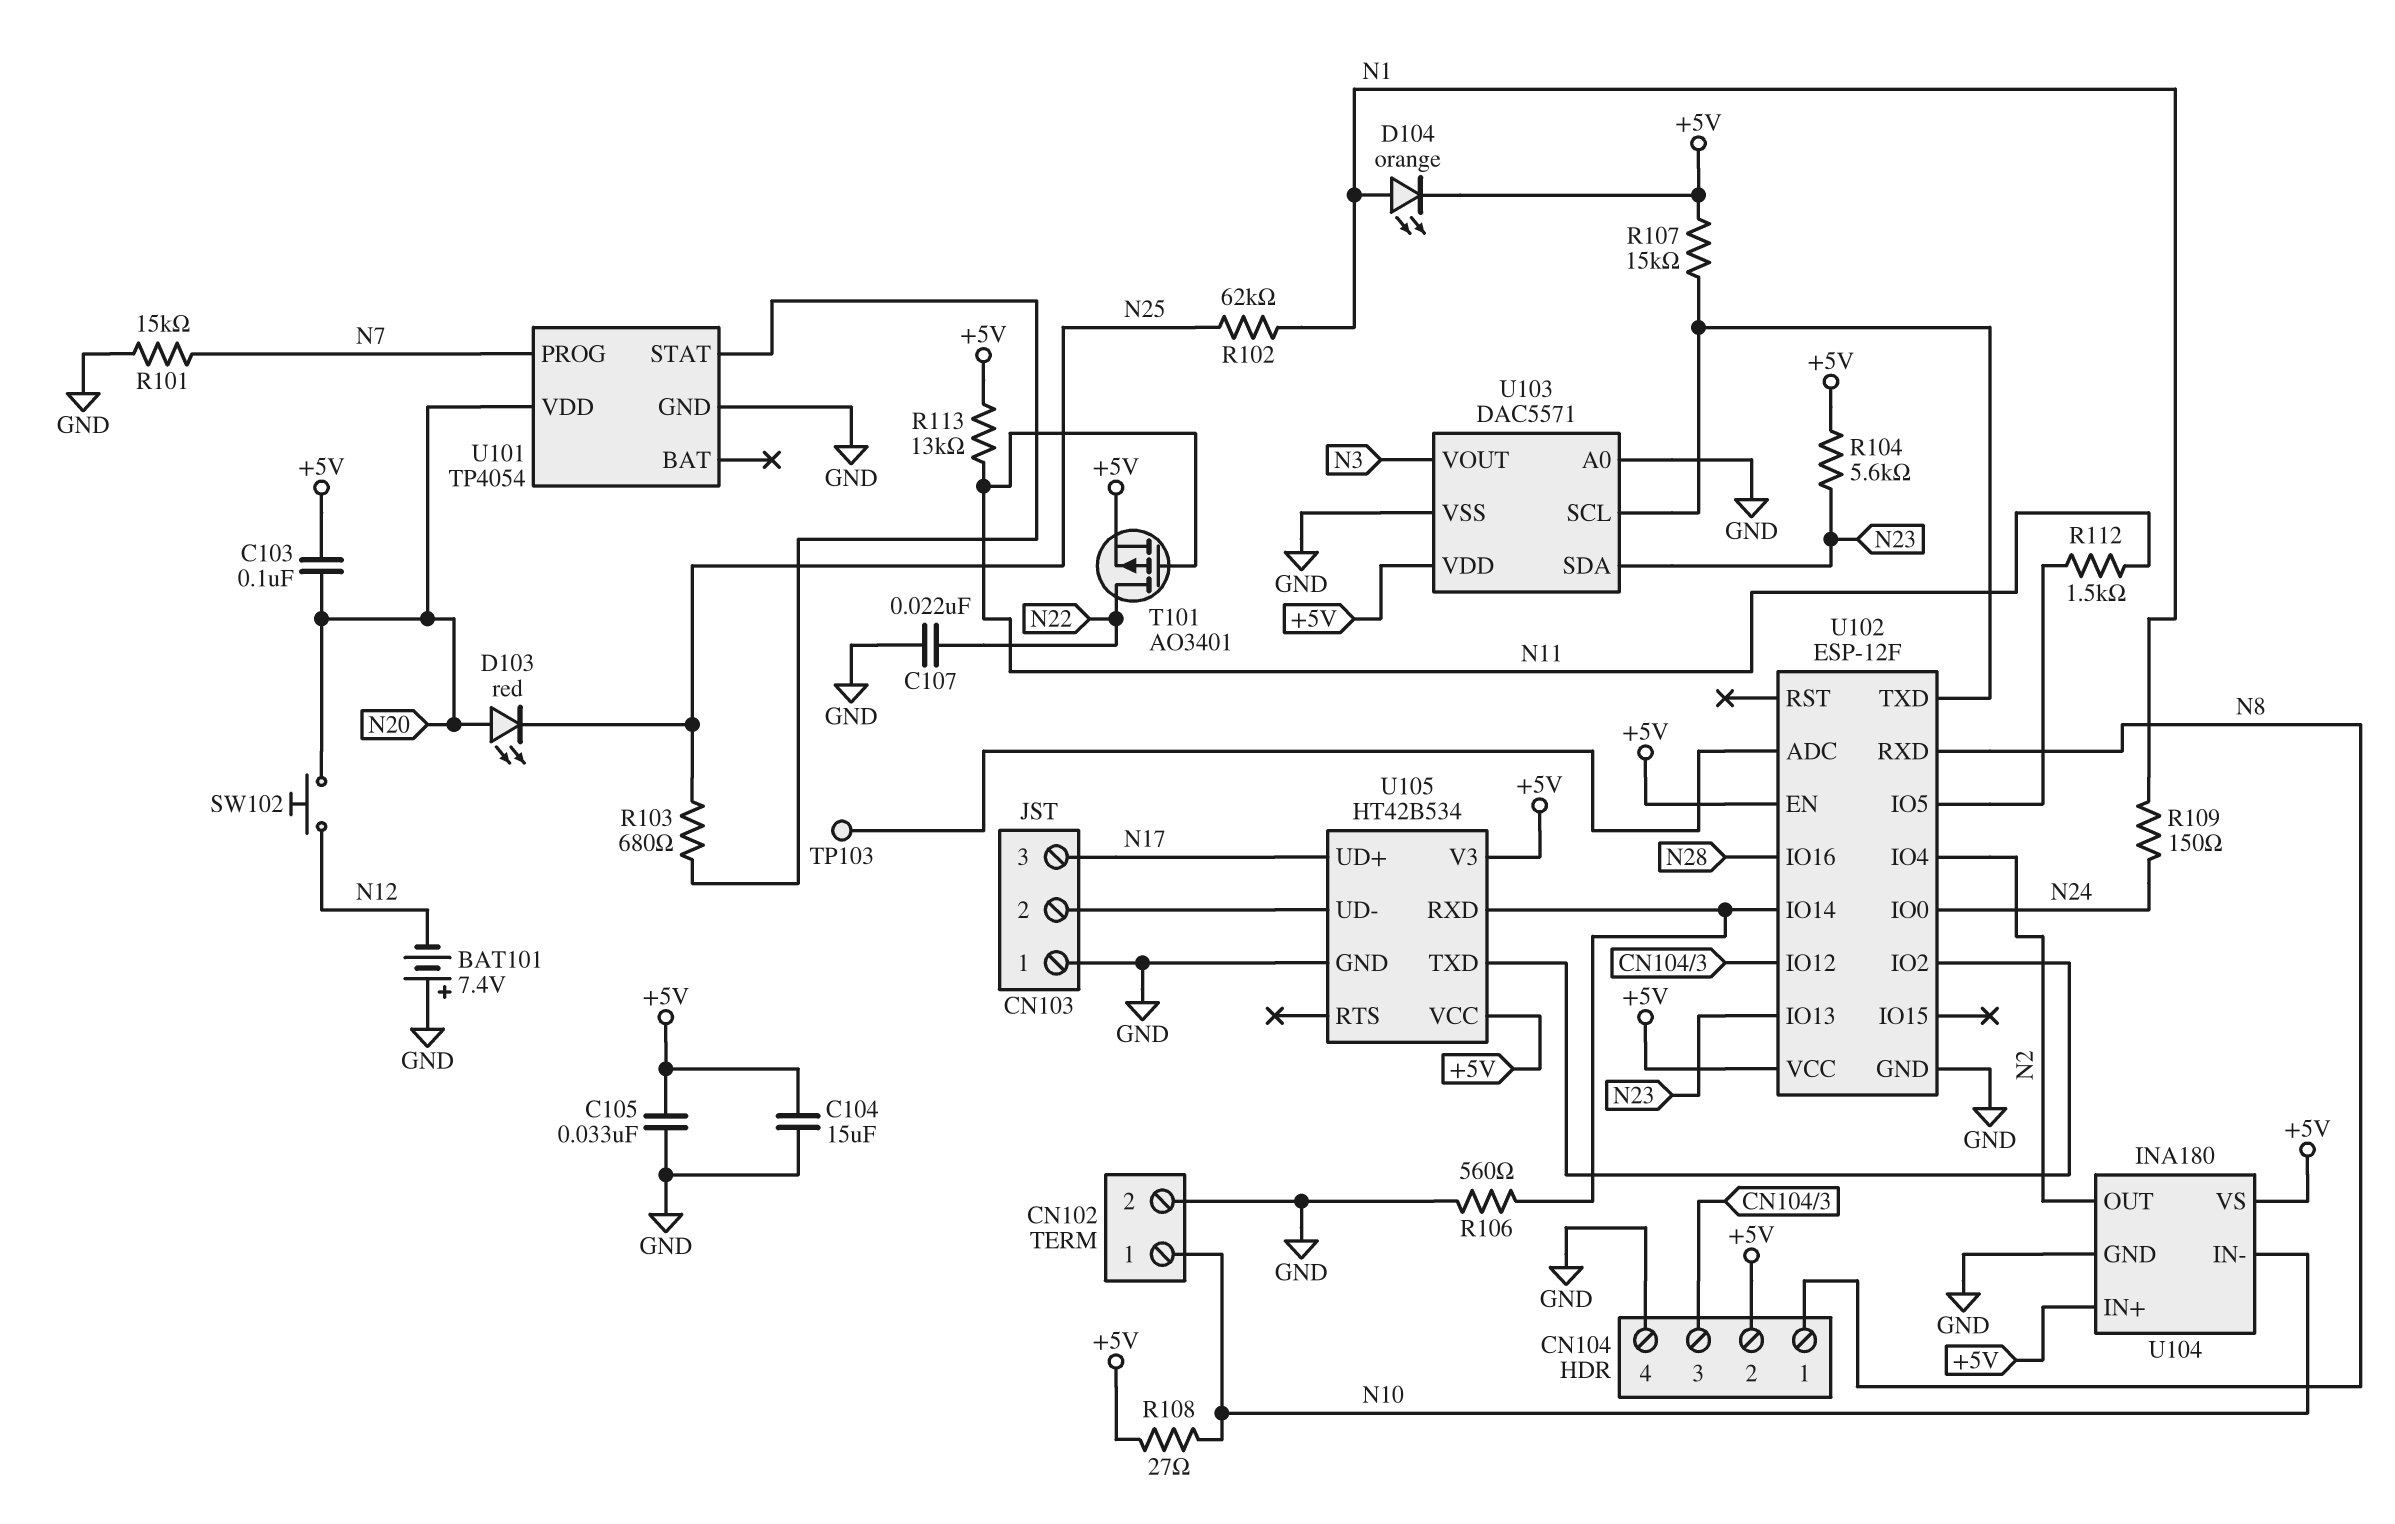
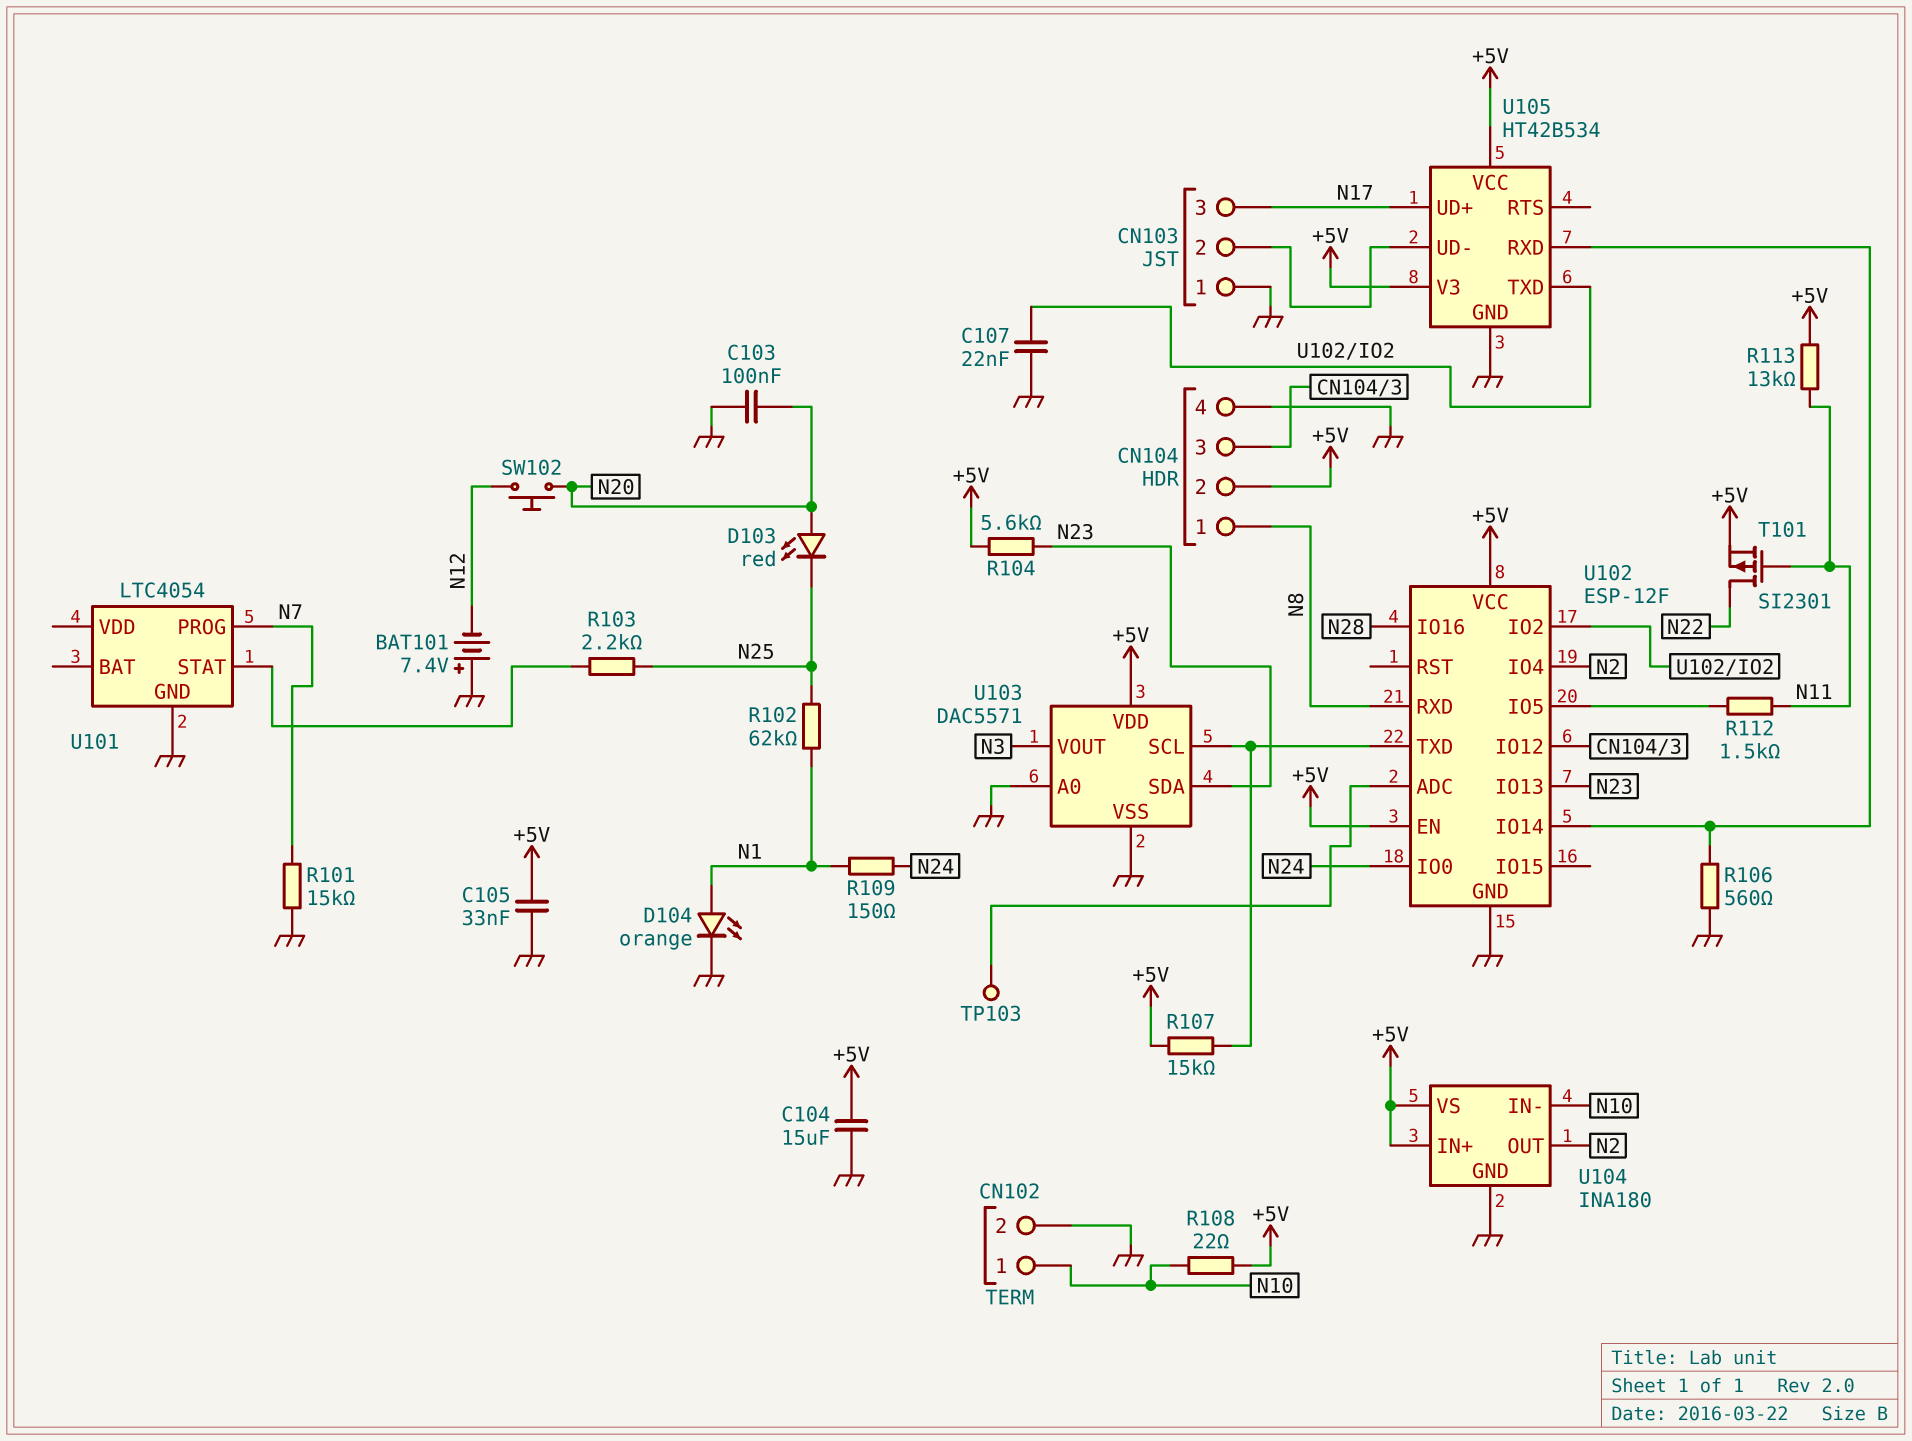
C103: 100nF (+5V, N20) -> 100nF (GND, N20)
C107: 22nF (GND, N22) -> 22nF (GND, U102/IO2)
D104: LED orange (A N1, K +5V) -> LED orange (A N1, K GND)
R103: 680 (N25, U101/STAT) -> 2.2k (N25, U101/STAT)
R108: 27 (+5V, N10) -> 22 (+5V, N10)
T101: PMOS AO3401 (G N11, D N22, S +5V) -> PMOS SI2301 (G N11, D N22, S +5V)
U101: TP4054 -> LTC4054
U101 pin VDD: N20 -> none

